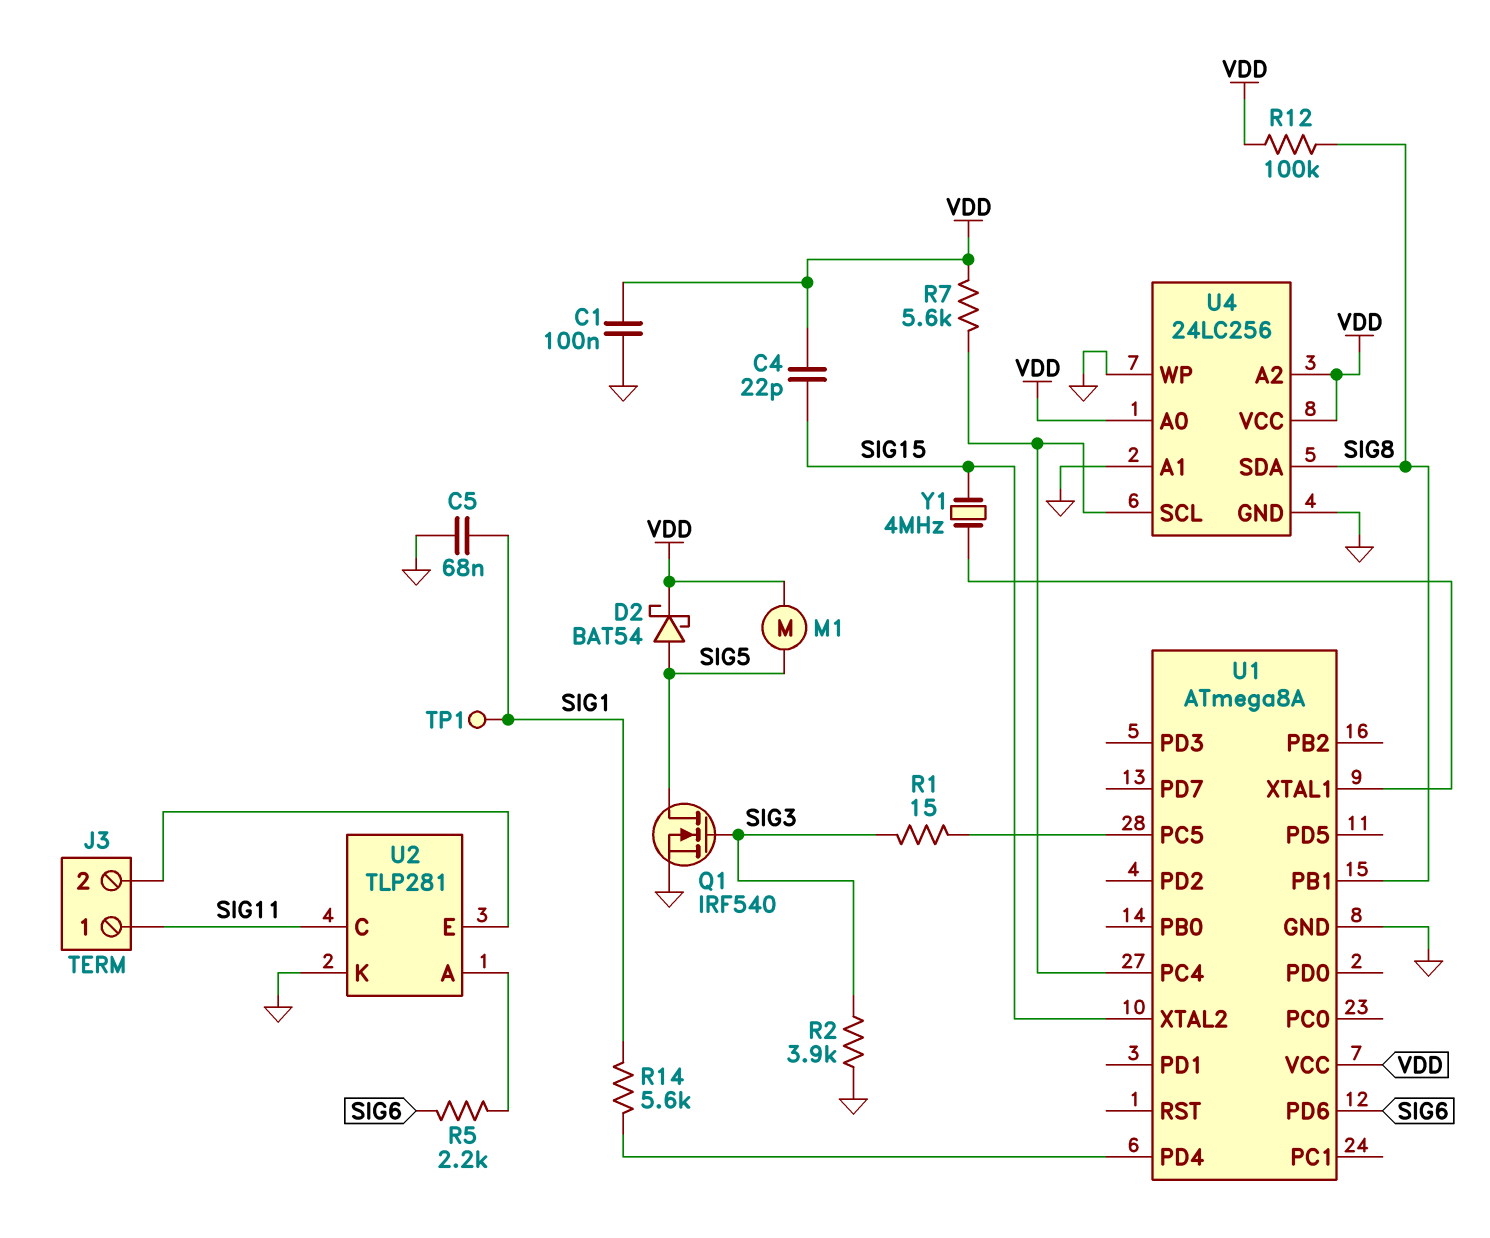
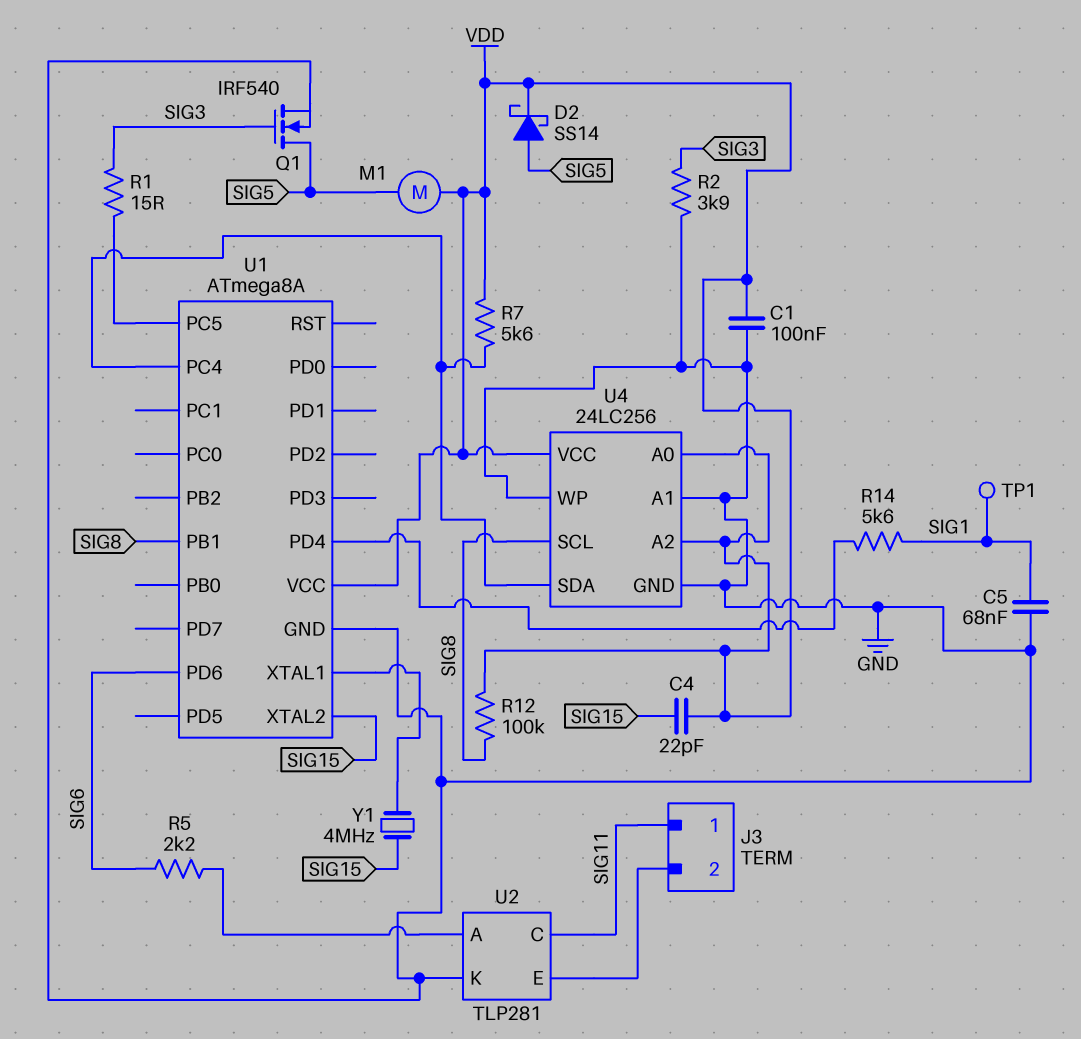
D2: schottky BAT54 (A SIG5, K VDD) -> schottky SS14 (A SIG5, K VDD)
U4 pin SCL: U1/PC4 -> SIG8
U4 pin SDA: SIG8 -> U1/PC4

